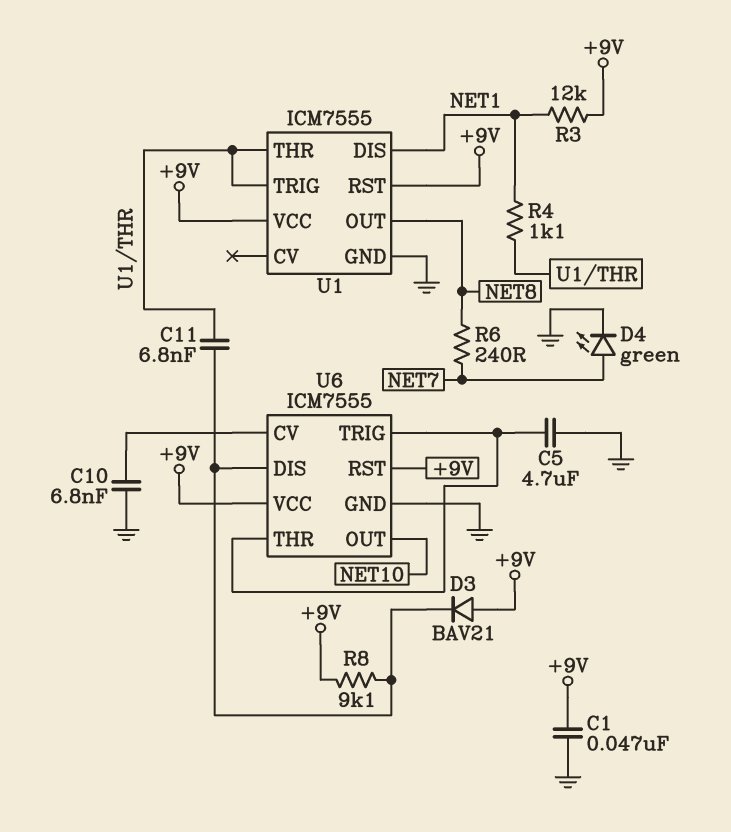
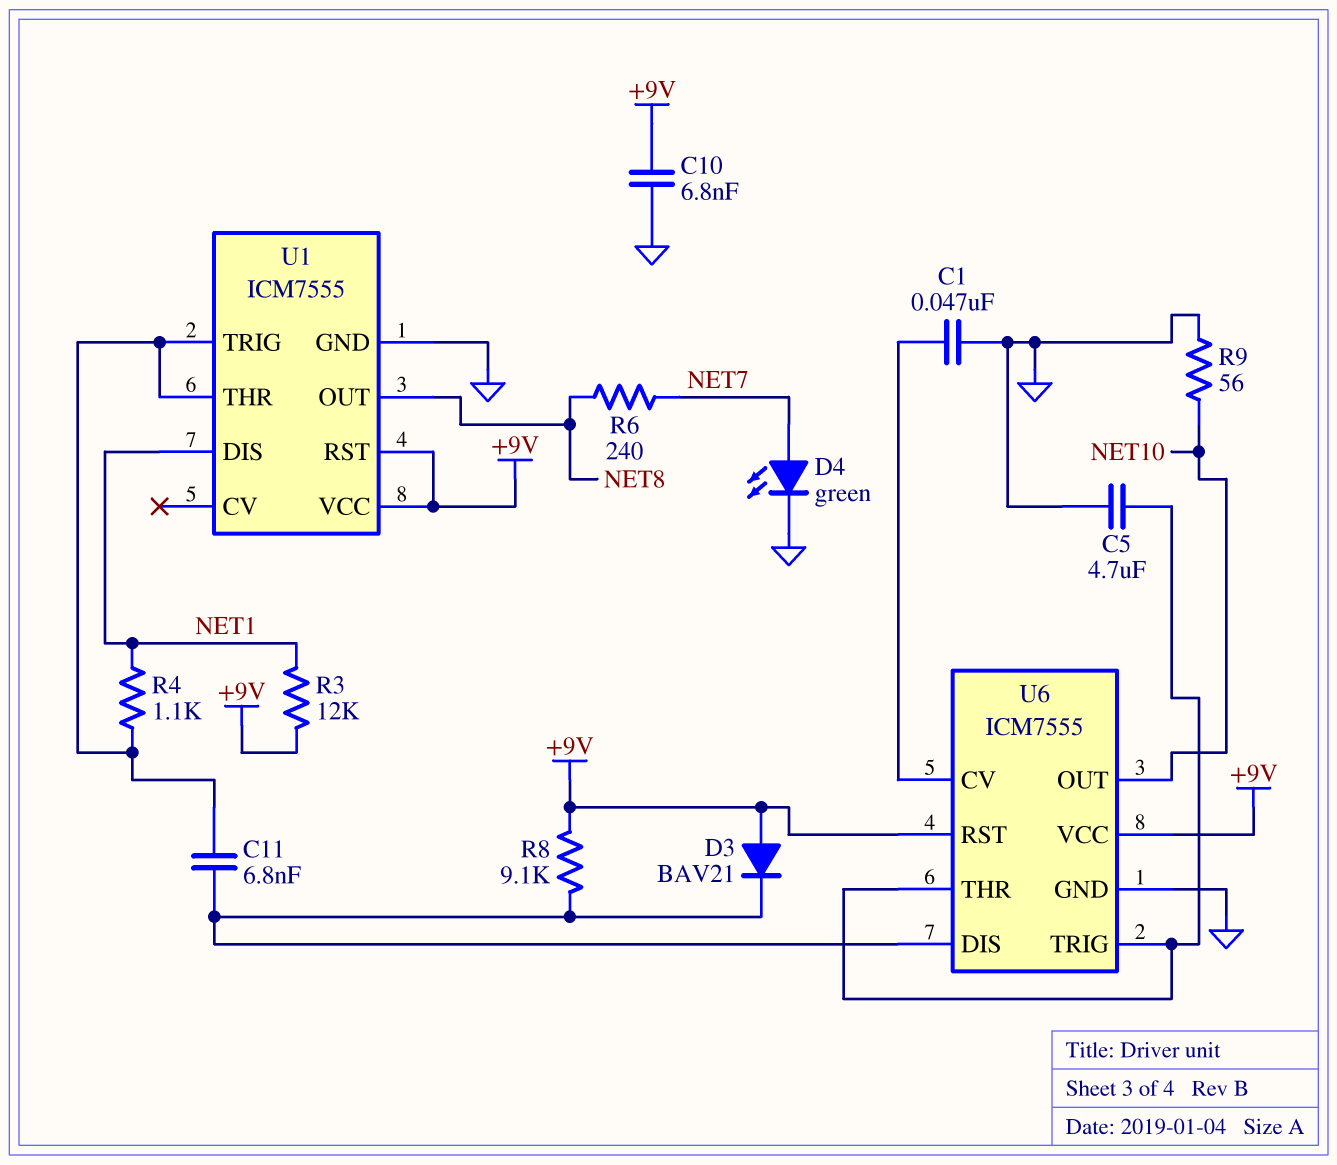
C1: 47nF (+9V, GND) -> 47nF (GND, U6/CV)
C10: 6.8nF (GND, U6/CV) -> 6.8nF (+9V, GND)
R9: none -> 56 (GND, NET10)

